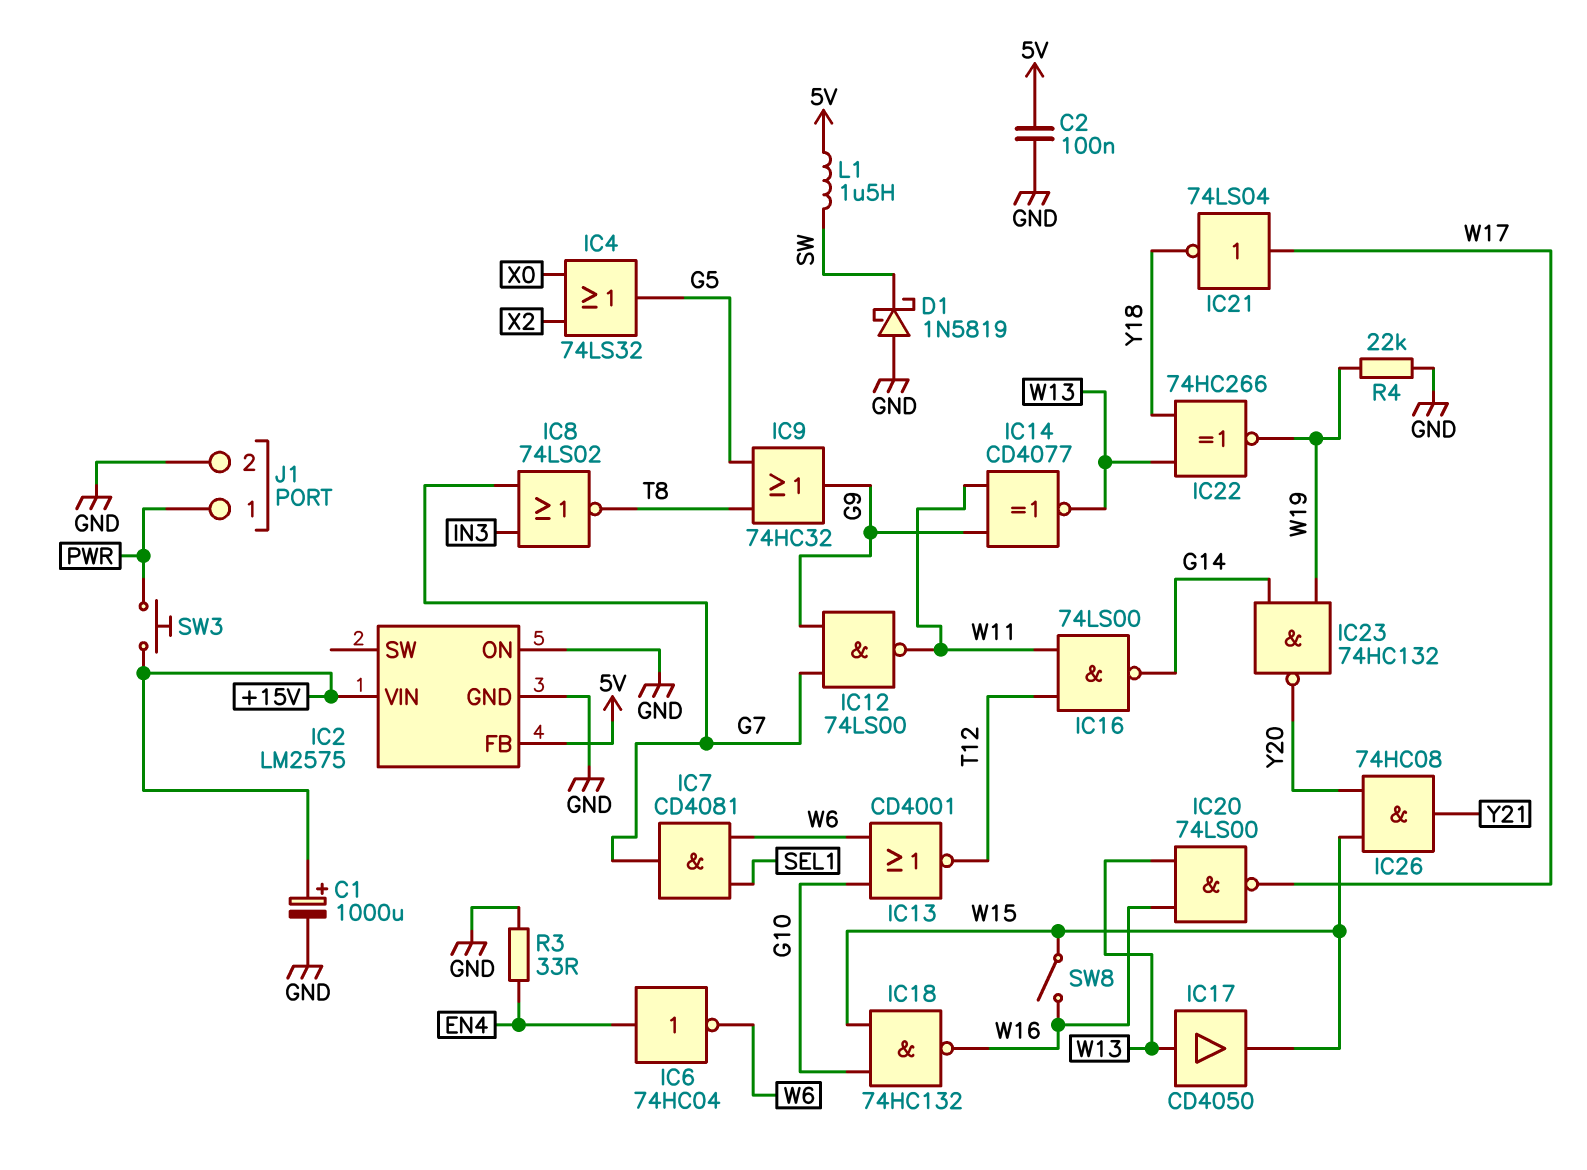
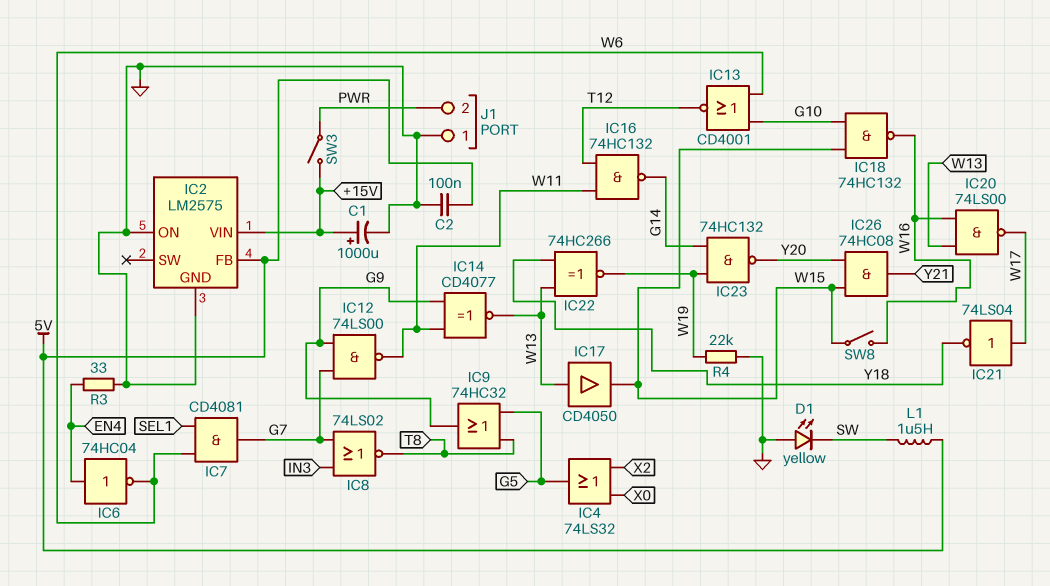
D1: schottky 1N5819 (A GND, K SW) -> LED yellow (A GND, K SW)
IC16: NAND 74LS00 (in T12, in W11, out G14) -> NAND 74HC132 (in T12, in W11, out G14)
J1 pin 1: PWR -> GND
J1 pin 2: GND -> PWR
SW3: button (+15V, PWR) -> switch (+15V, PWR)

